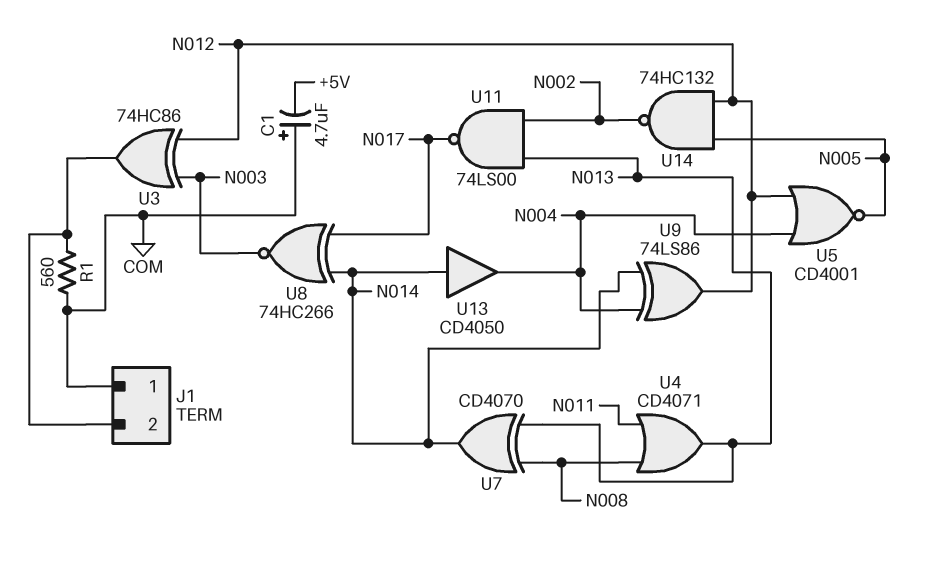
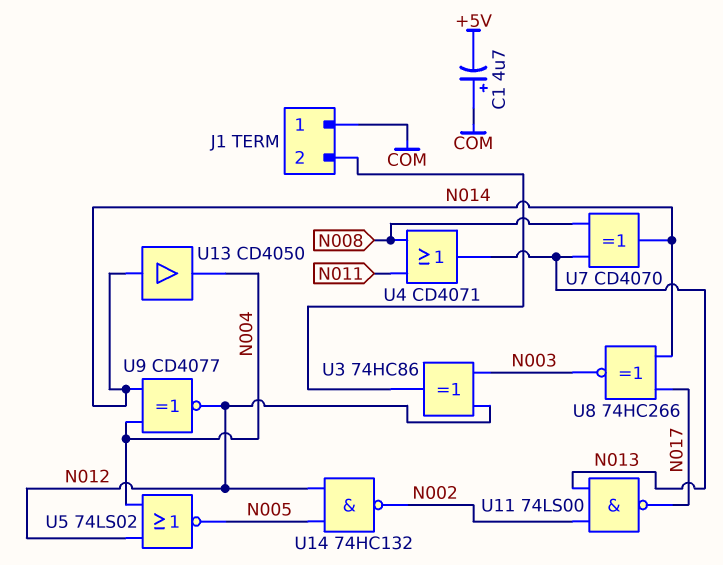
R1: 560 (COM, J1/2) -> none
U5: NOR CD4001 (in N004, in N012, out N005) -> NOR 74LS02 (in N004, in N012, out N005)
U9: XOR 74LS86 (in N004, in N014, out N012) -> XNOR CD4077 (in N004, in N014, out N012)

